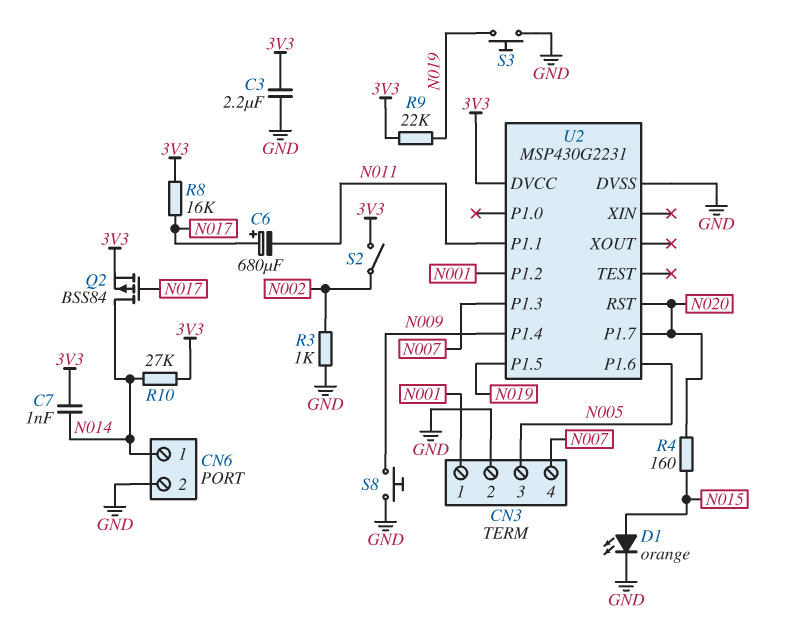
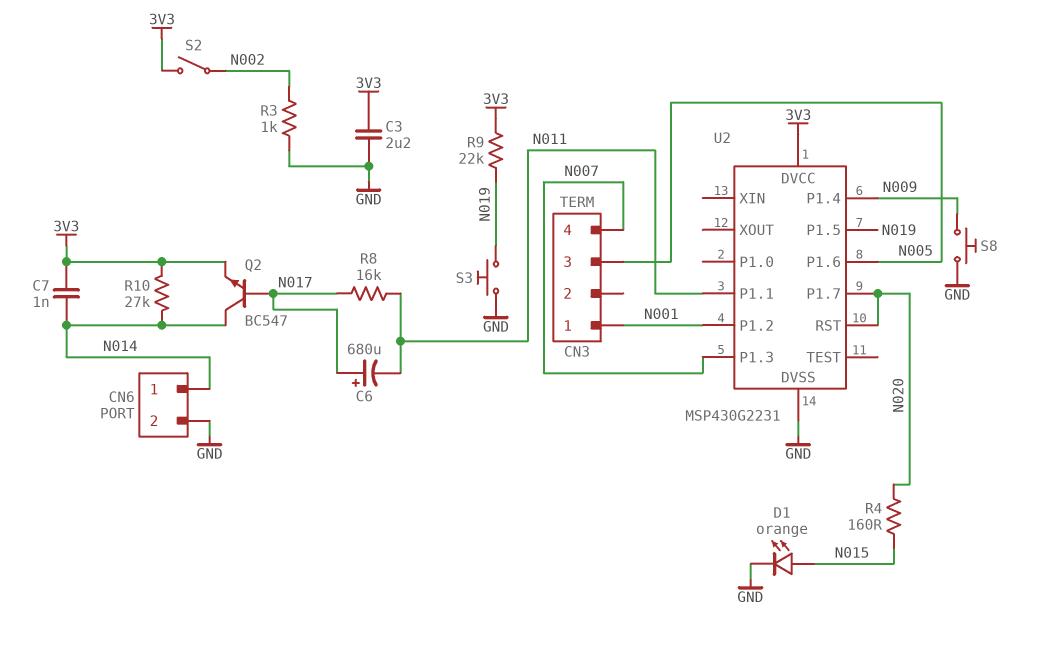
CN3 pin 2: GND -> none
Q2: PMOS BSS84 (G N017, D N014, S 3V3) -> NPN BC547 (B N017, C N014, E 3V3)
R8: 16k (3V3, N017) -> 16k (N011, N017)

